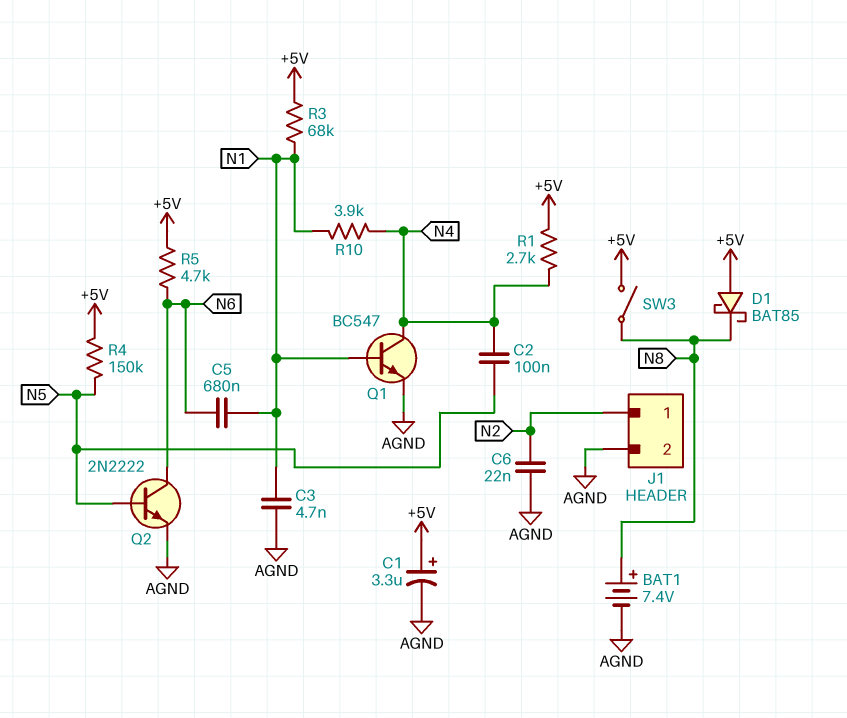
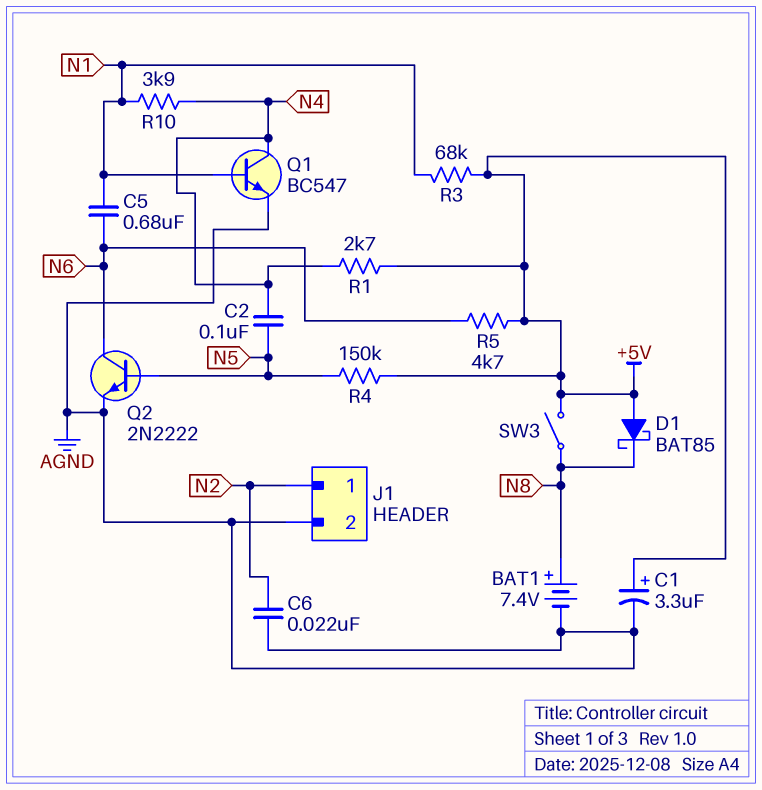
C3: 4.7nF (AGND, N1) -> none

